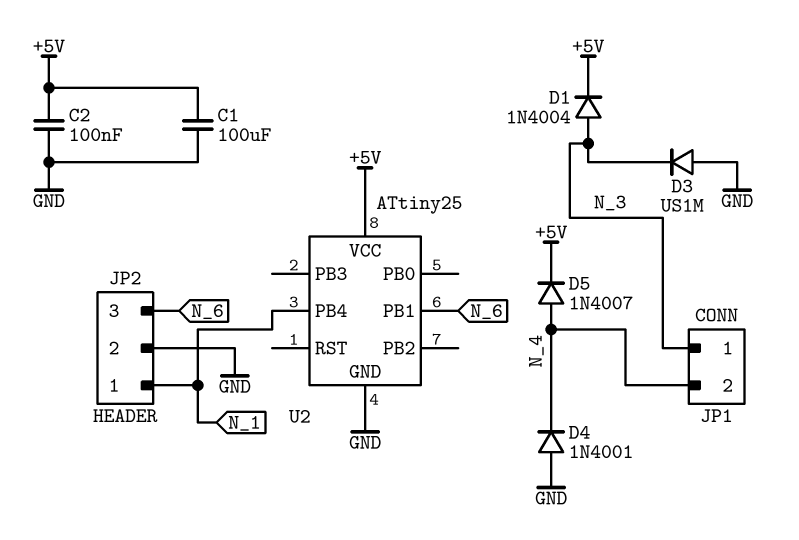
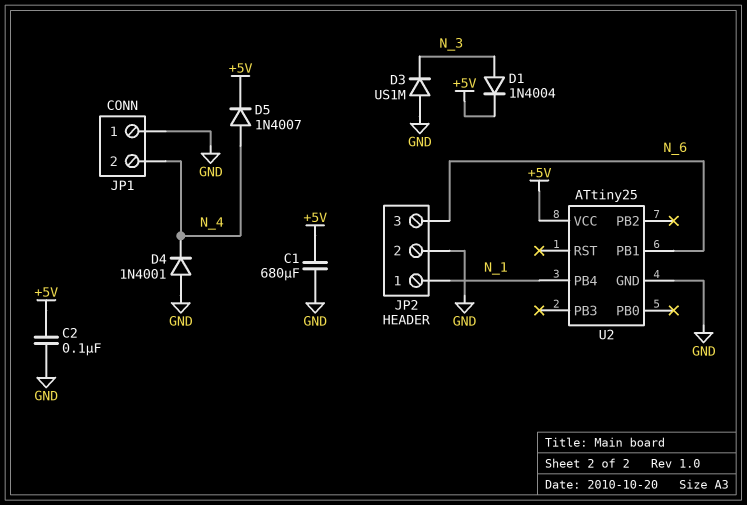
C1: 100uF (+5V, GND) -> 680uF (+5V, GND)
JP1 pin 1: N_3 -> GND

